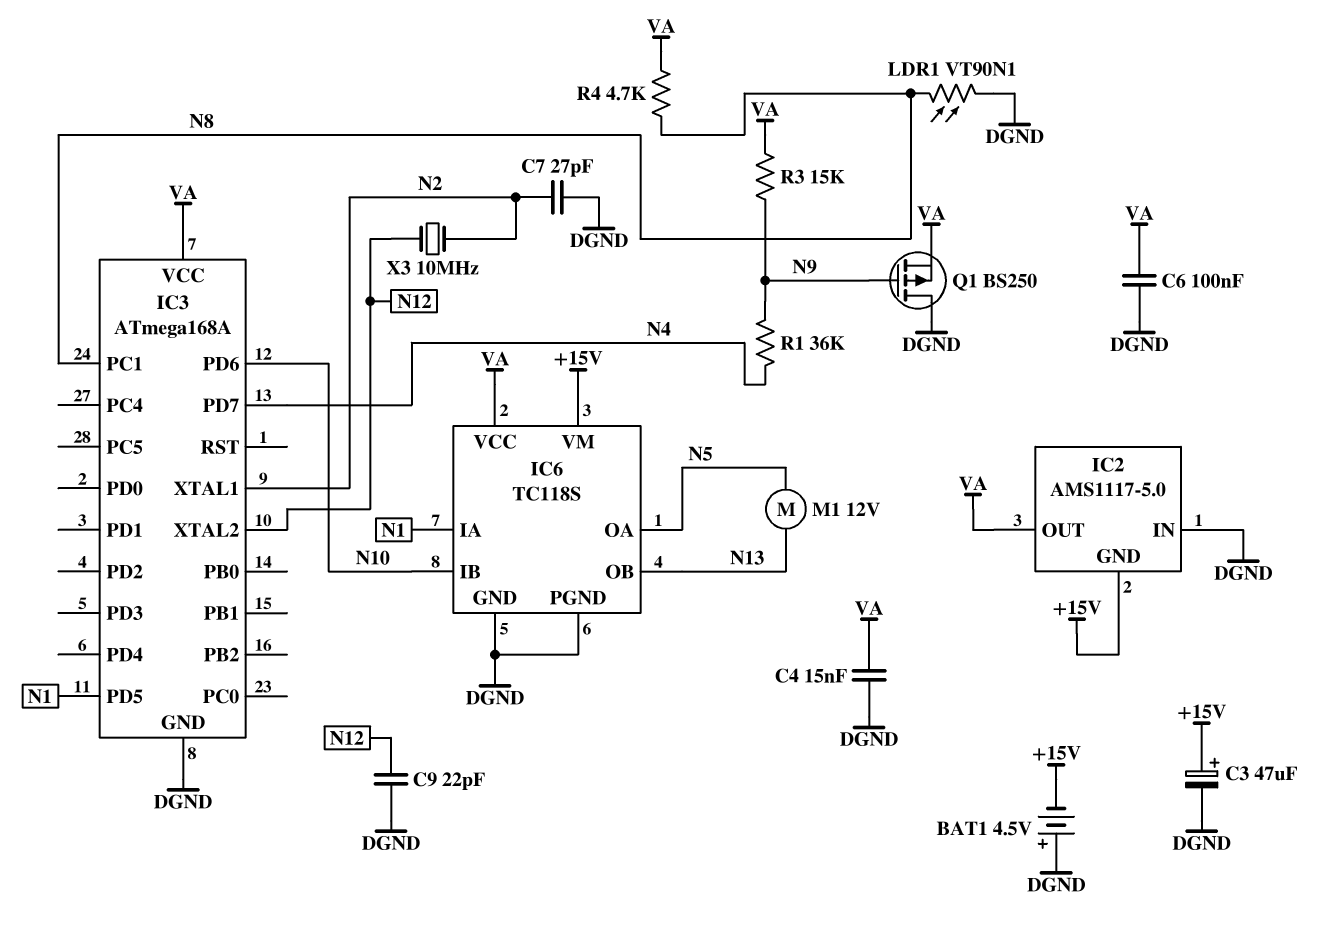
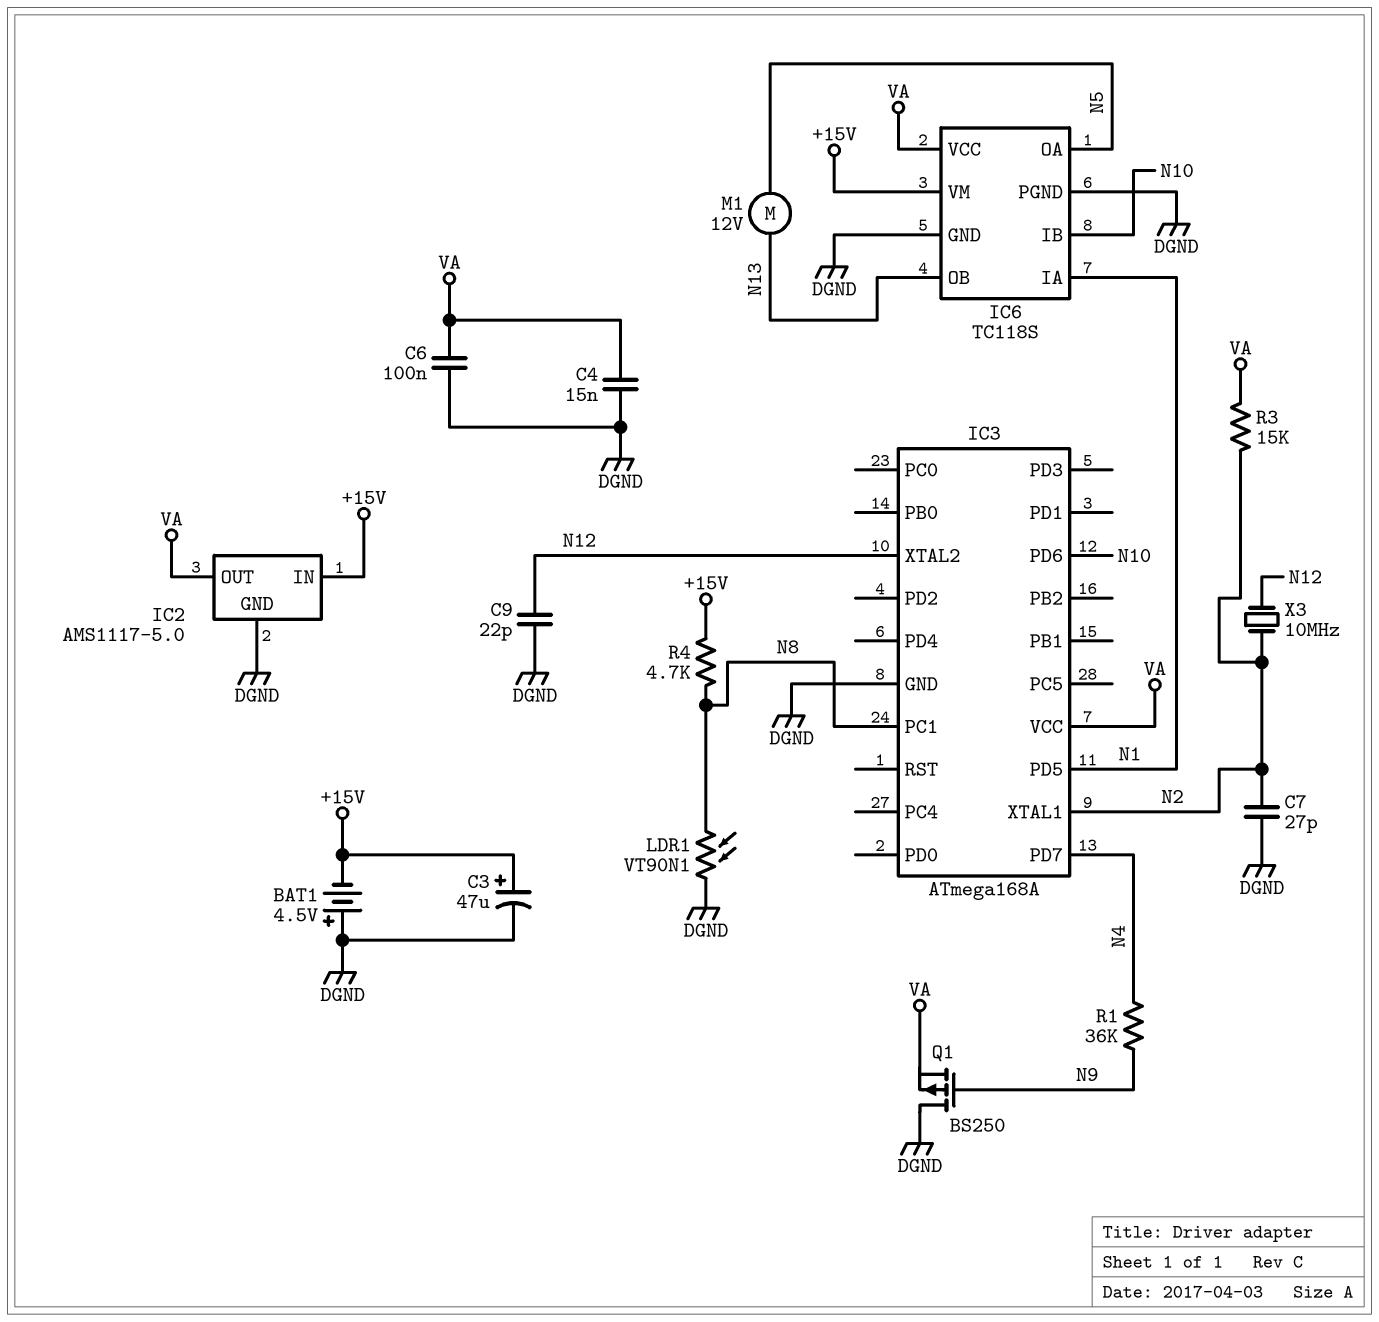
IC2 pin GND: +15V -> DGND
IC2 pin IN: DGND -> +15V
R3: 15k (N9, VA) -> 15k (N2, VA)
R4: 4.7k (N8, VA) -> 4.7k (+15V, N8)

